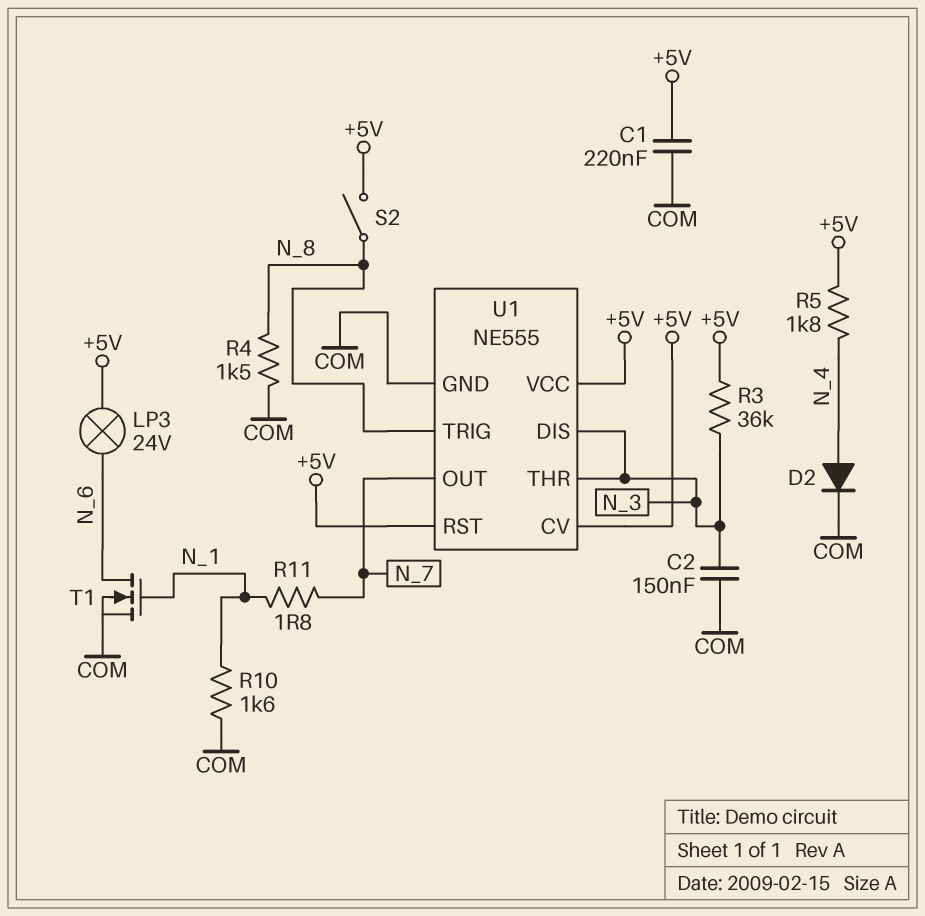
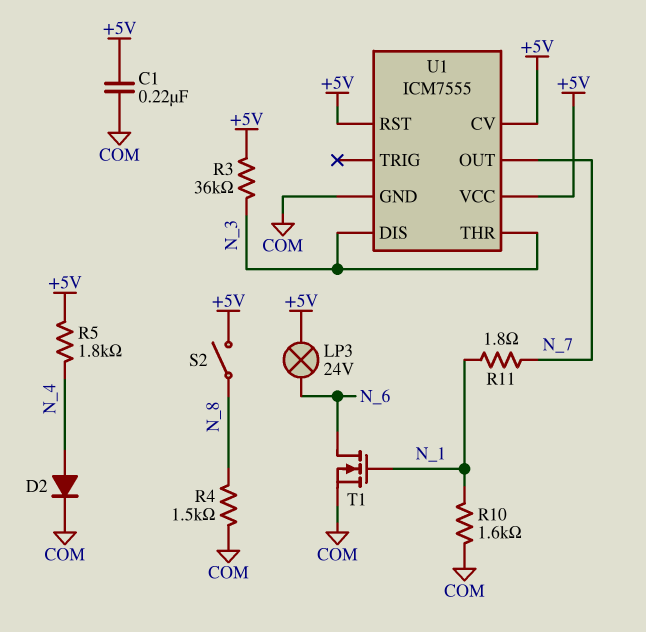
C2: 150nF (COM, N_3) -> none
U1: NE555 -> ICM7555
U1 pin TRIG: N_8 -> none

